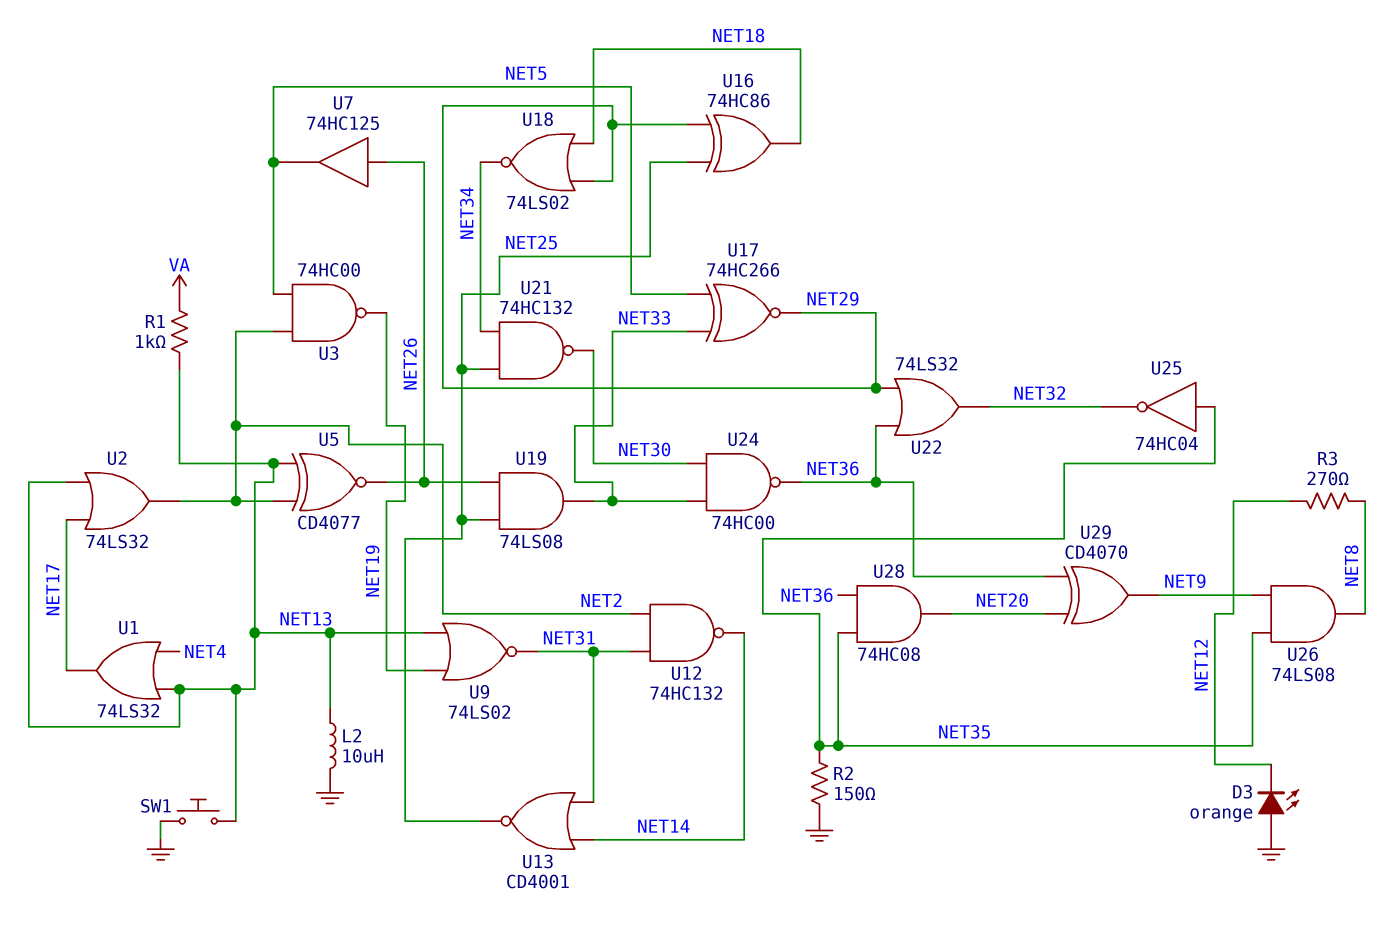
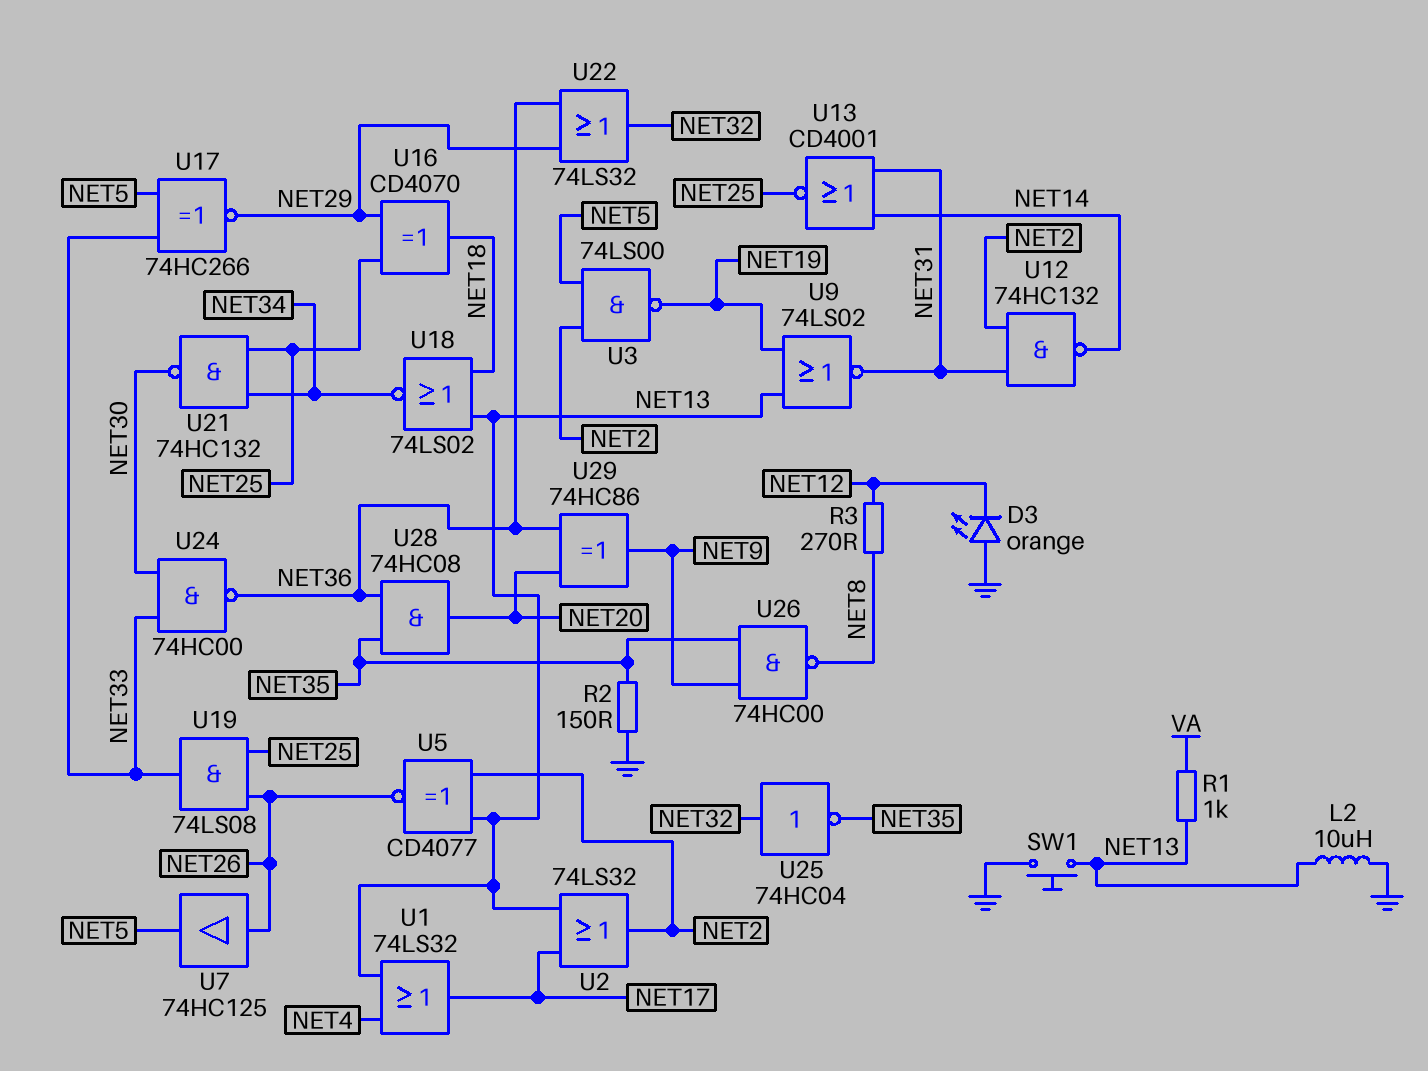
U3: NAND 74HC00 (in NET2, in NET5, out NET19) -> NAND 74LS00 (in NET2, in NET5, out NET19)
U16: XOR 74HC86 (in NET25, in NET29, out NET18) -> XOR CD4070 (in NET25, in NET29, out NET18)
U18: NOR 74LS02 (in NET18, in NET29, out NET34) -> NOR 74LS02 (in NET13, in NET18, out NET34)
U25: NOT 74HC04 (in NET35, out NET32) -> NOT 74HC04 (in NET32, out NET35)
U26: AND 74LS08 (in NET9, in NET35, out NET8) -> NAND 74HC00 (in NET9, in NET35, out NET8)
U29: XOR CD4070 (in NET20, in NET36, out NET9) -> XOR 74HC86 (in NET20, in NET36, out NET9)

